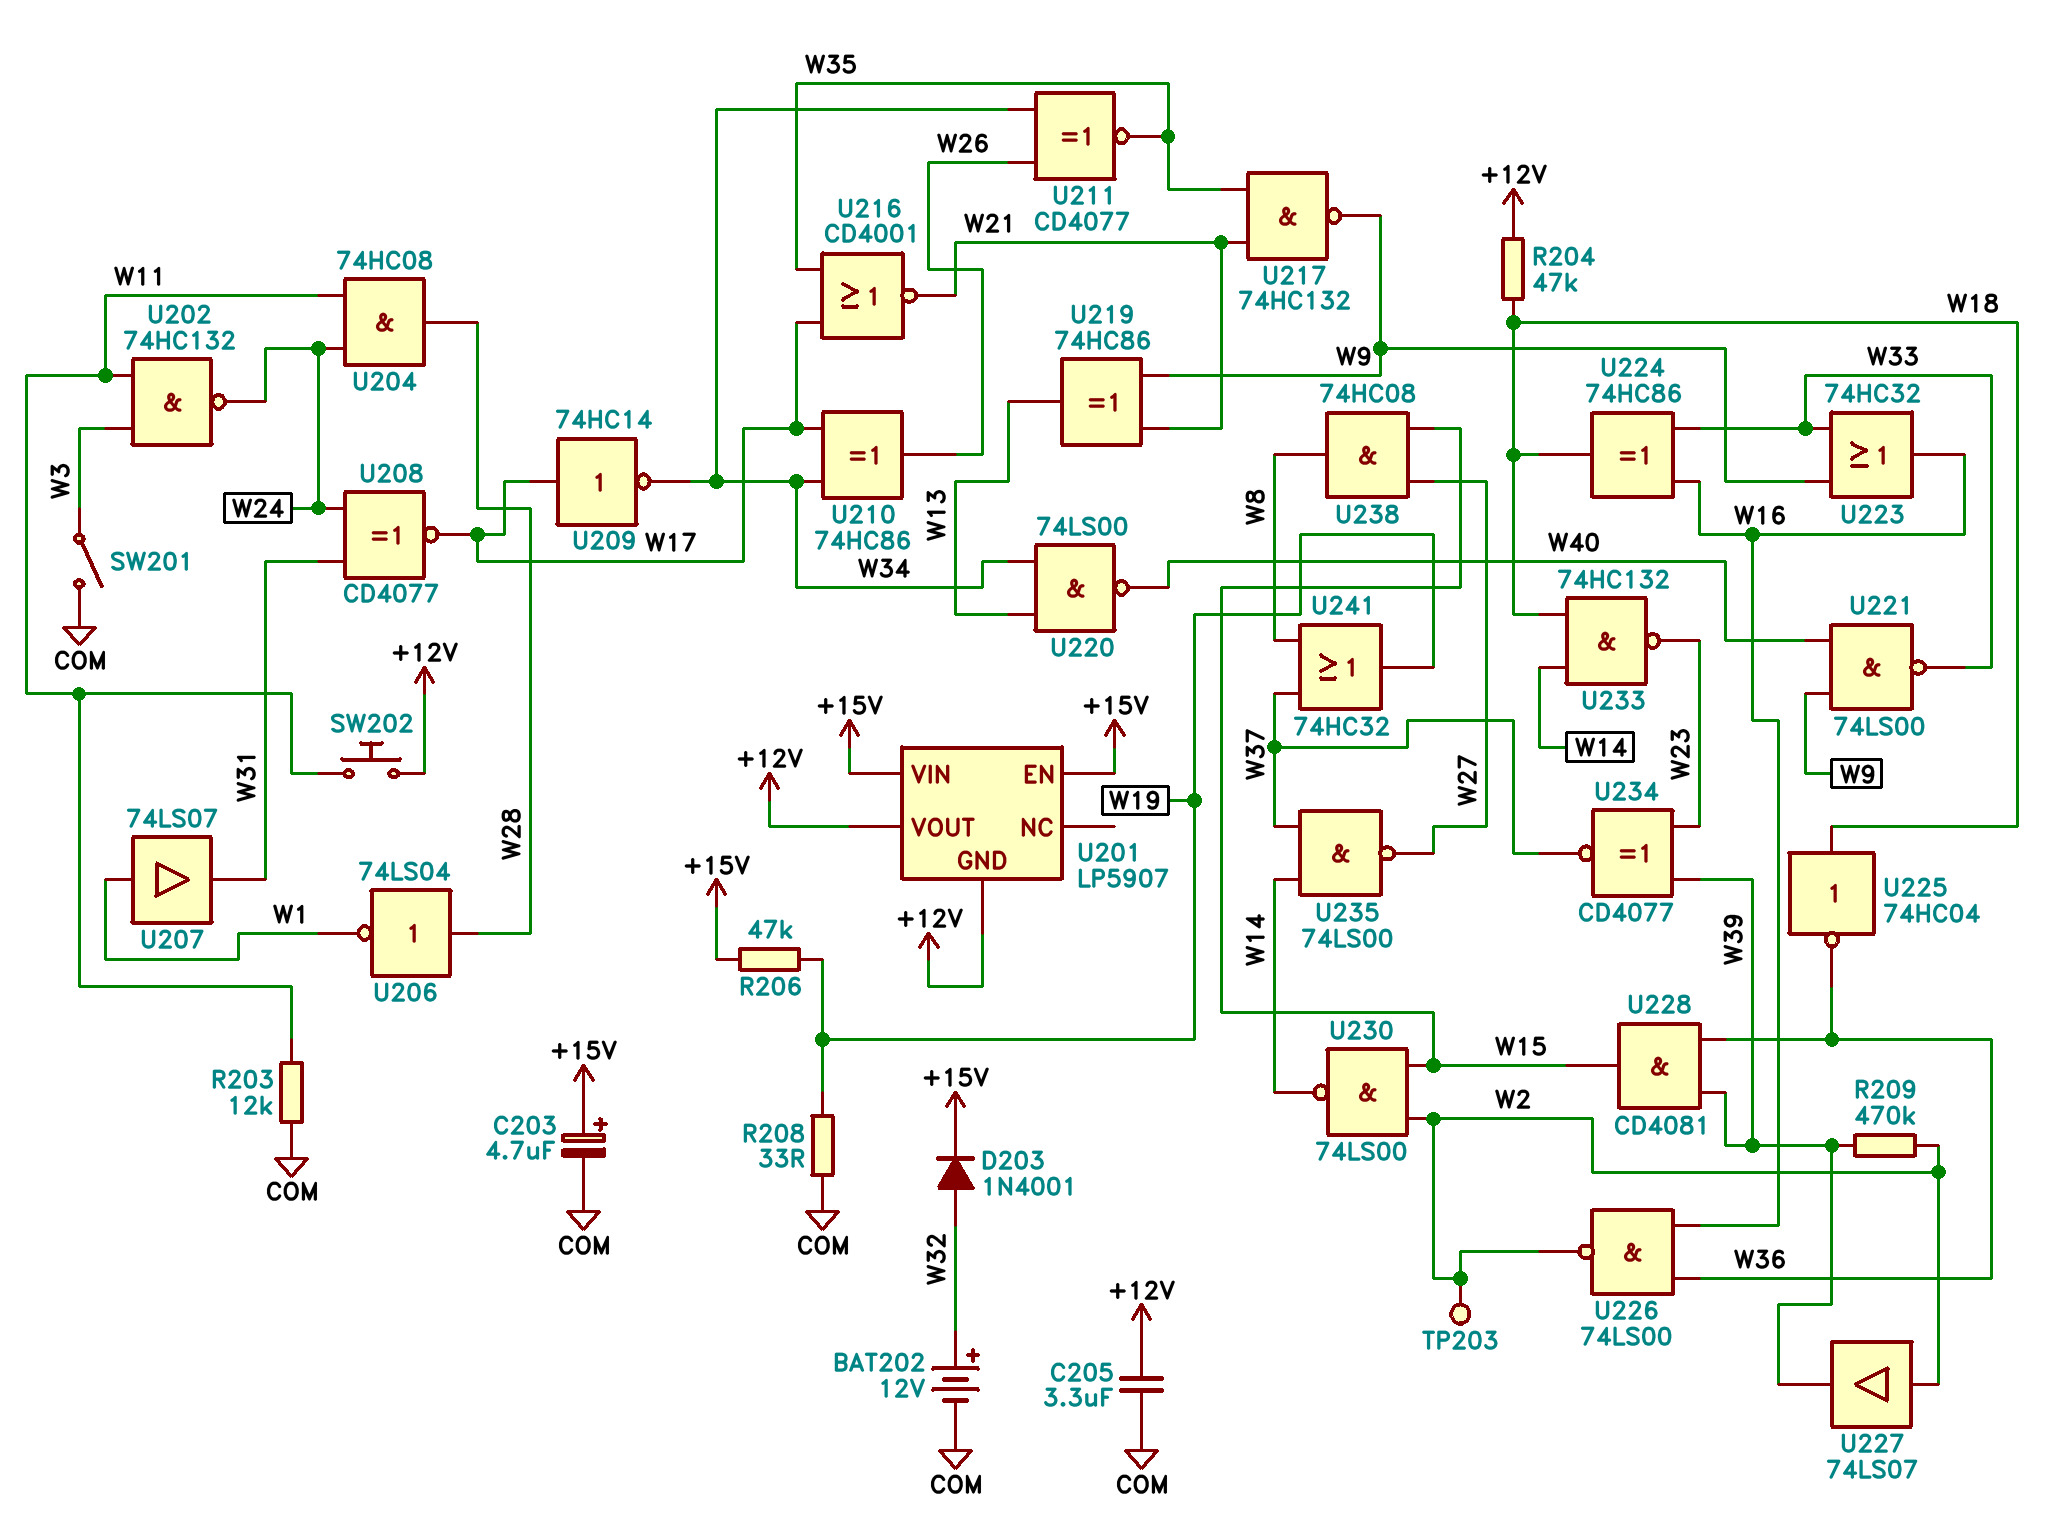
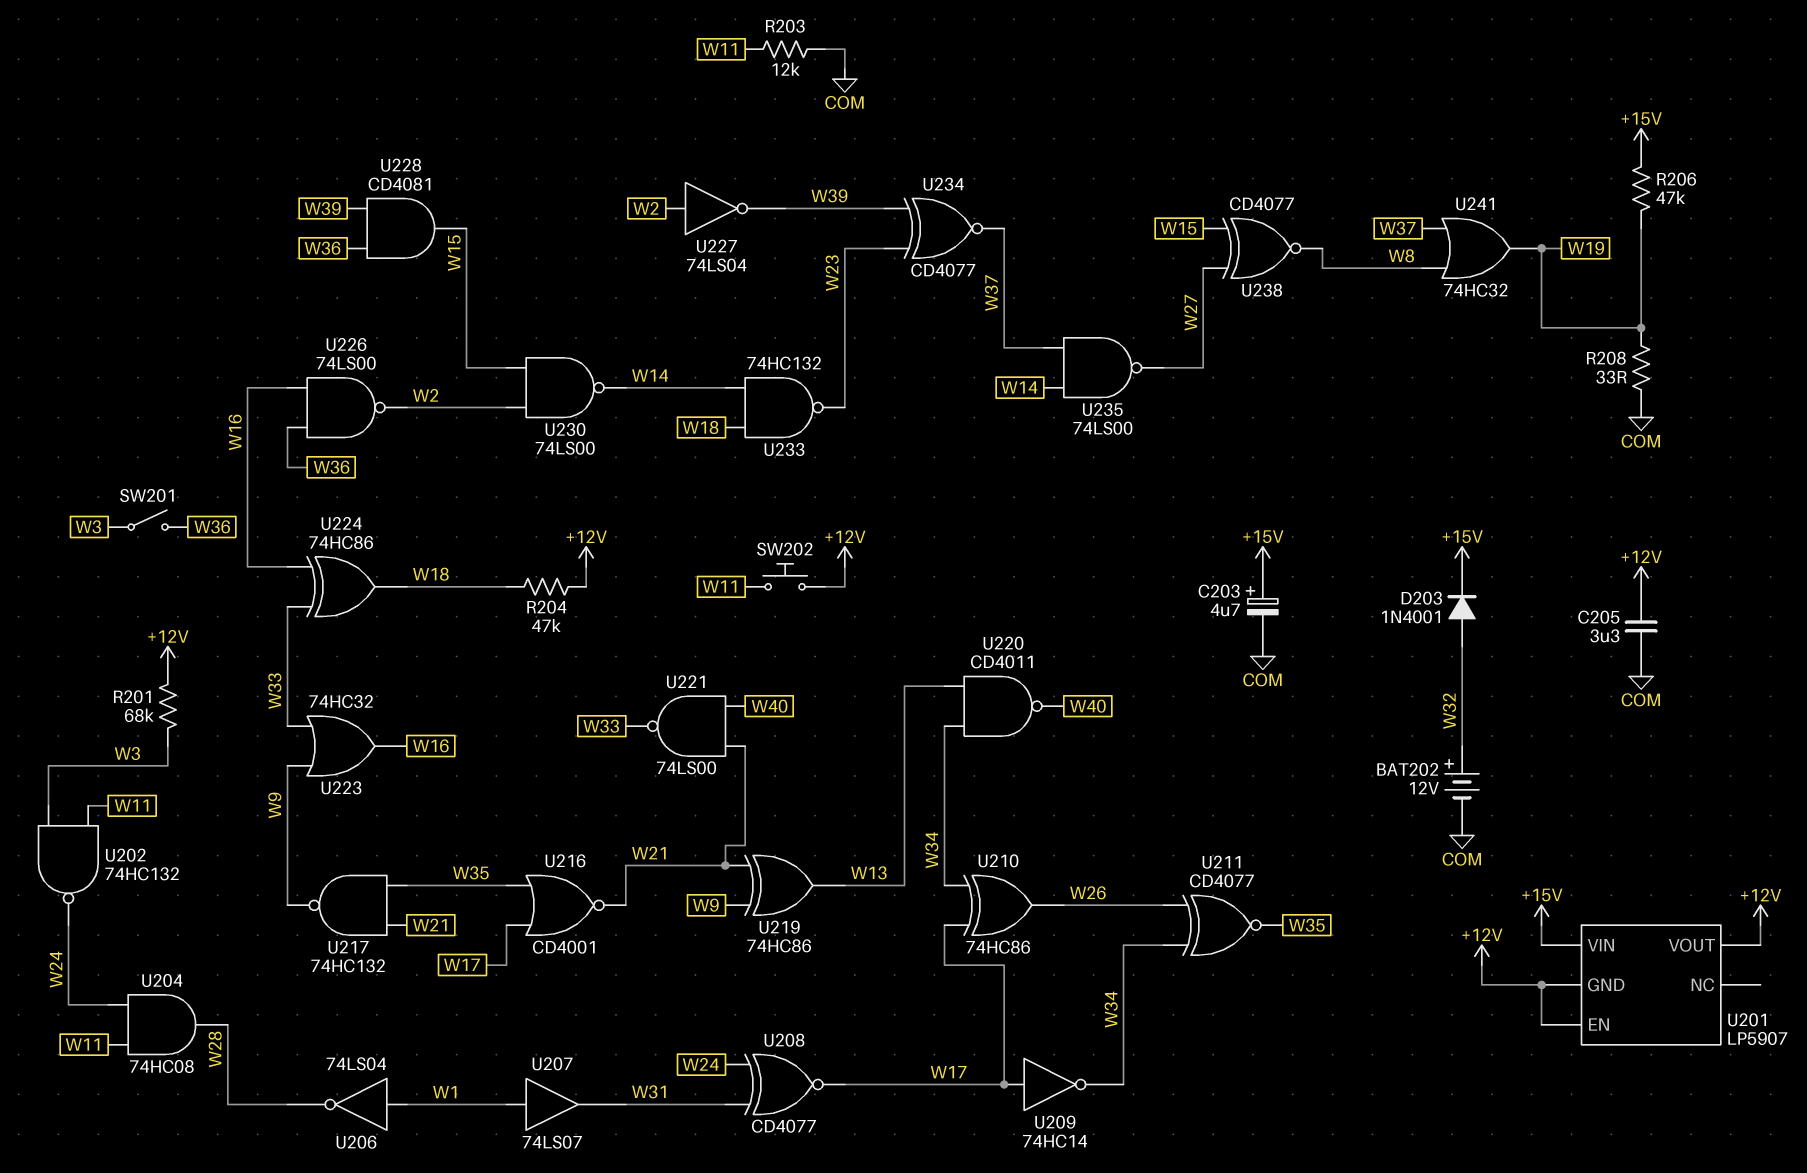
R201: none -> 68k (+12V, W3)
R209: 470k (W2, W39) -> none
SW201: switch (COM, W3) -> switch (W3, W36)
TP203: test point (W2) -> none
U201 pin EN: +15V -> +12V
U206: NOT 74LS04 (in W28, out W1) -> NOT 74LS04 (in W1, out W28)
U220: NAND 74LS00 (in W13, in W34, out W40) -> NAND CD4011 (in W13, in W34, out W40)
U221: NAND 74LS00 (in W9, in W40, out W33) -> NAND 74LS00 (in W21, in W40, out W33)
U225: NOT 74HC04 (in W18, out W36) -> none
U227: buffer 74LS07 (in W2, out W39) -> NOT 74LS04 (in W2, out W39)
U238: AND 74HC08 (in W15, in W27, out W8) -> XNOR CD4077 (in W15, in W27, out W8)

